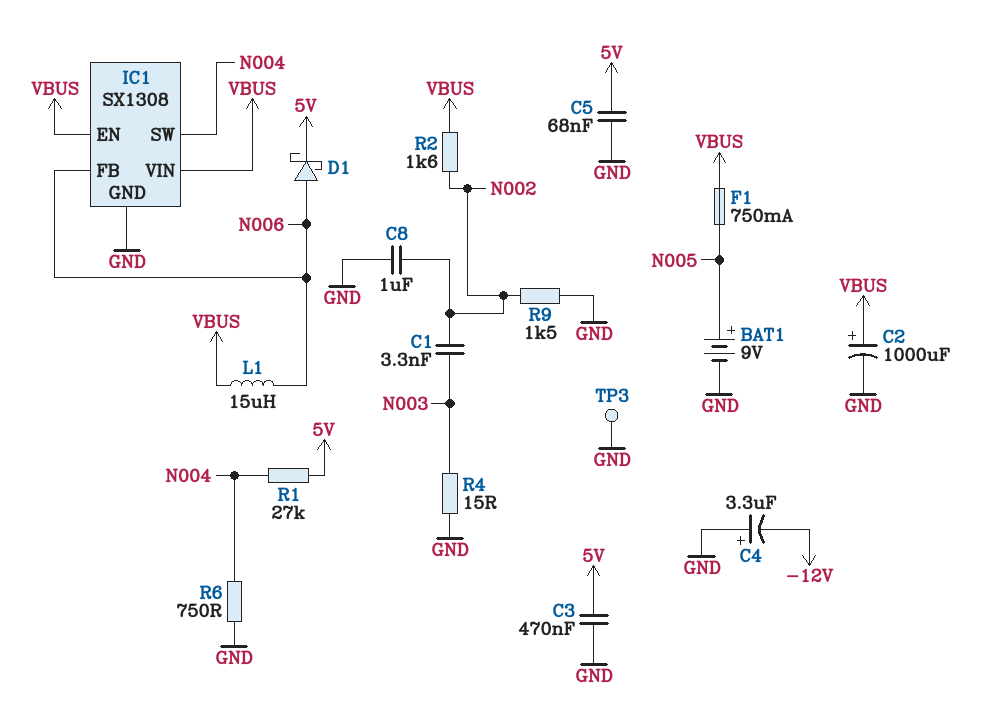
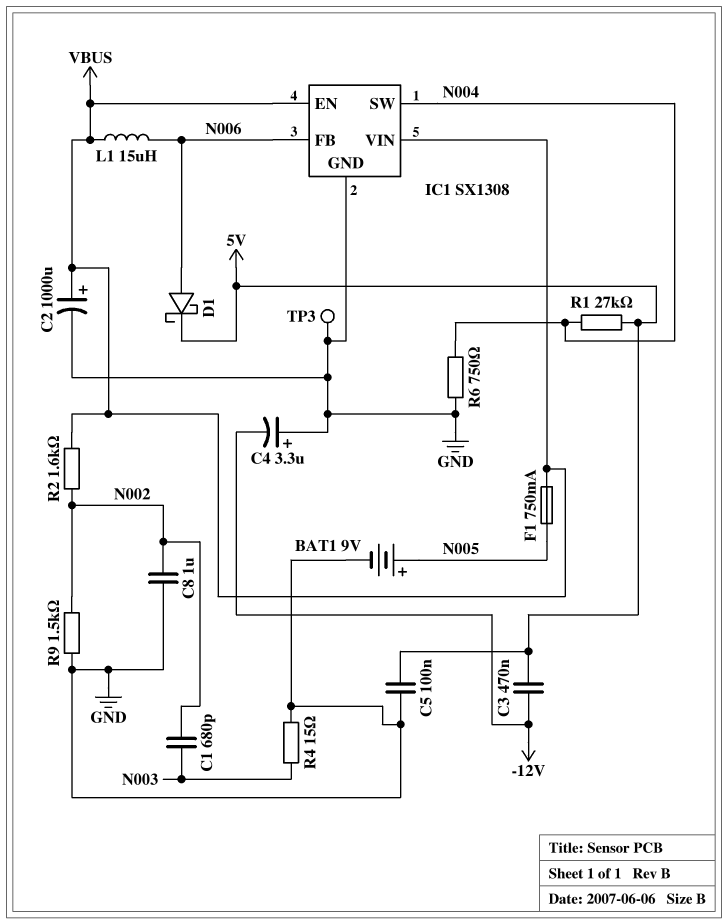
C1: 3.3nF (N002, N003) -> 680pF (N002, N003)
C3: 470nF (5V, GND) -> 470nF (-12V, 5V)
C5: 68nF (5V, GND) -> 100nF (5V, GND)

